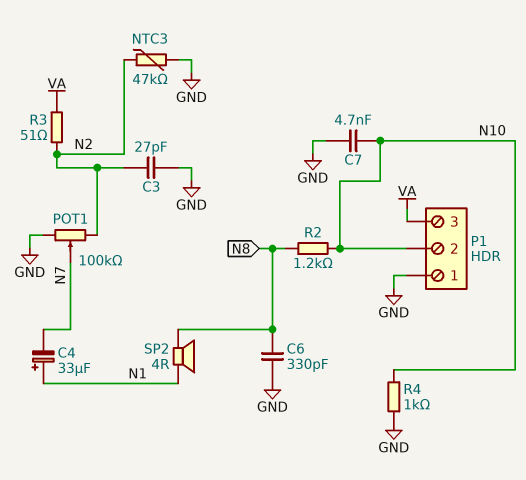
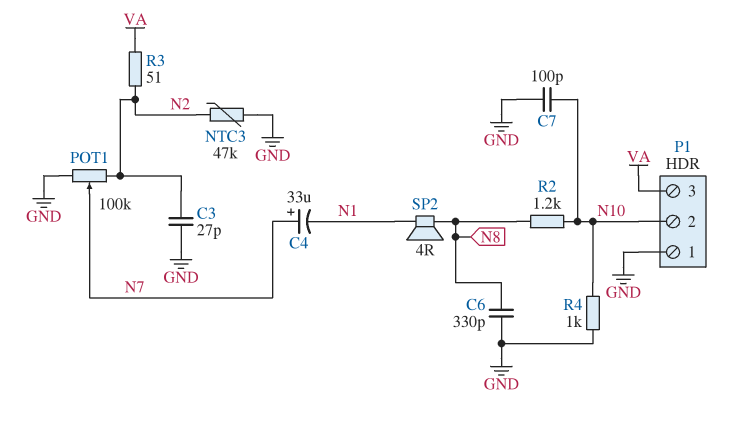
C4: 33uF (plus N1, minus N7) -> 33uF (plus N7, minus N1)
C7: 4.7nF (GND, N10) -> 100pF (GND, N10)

